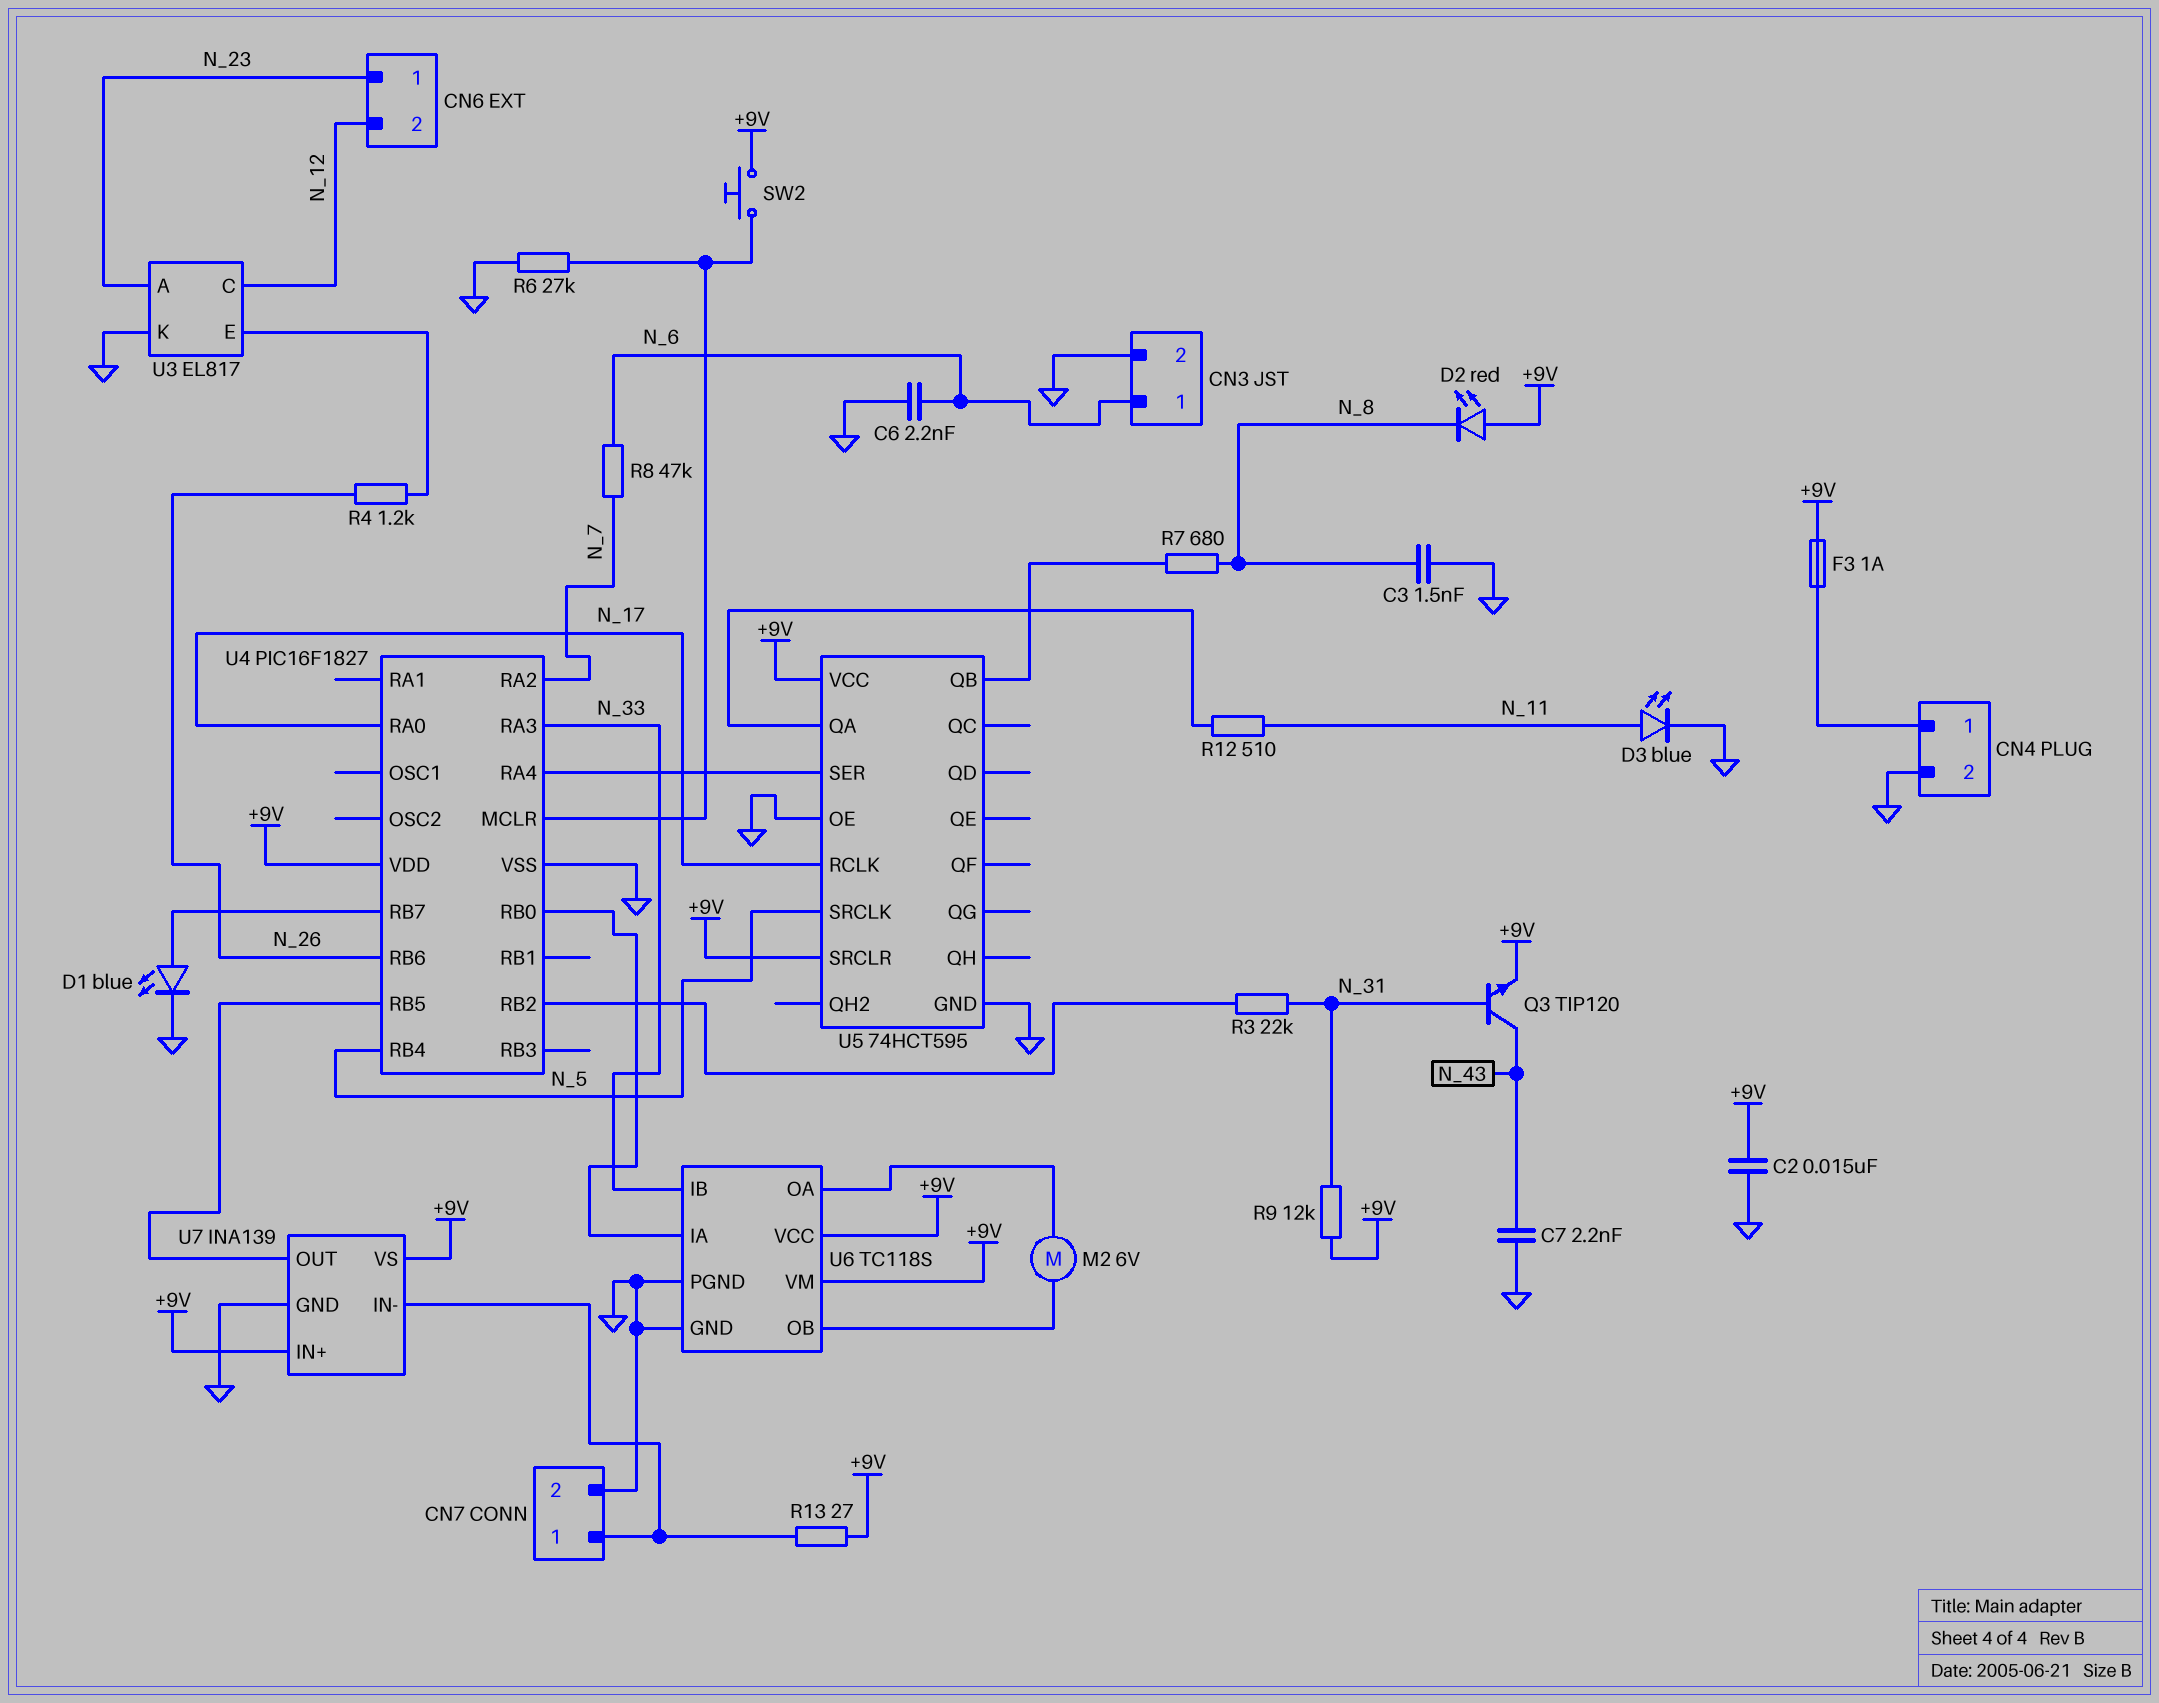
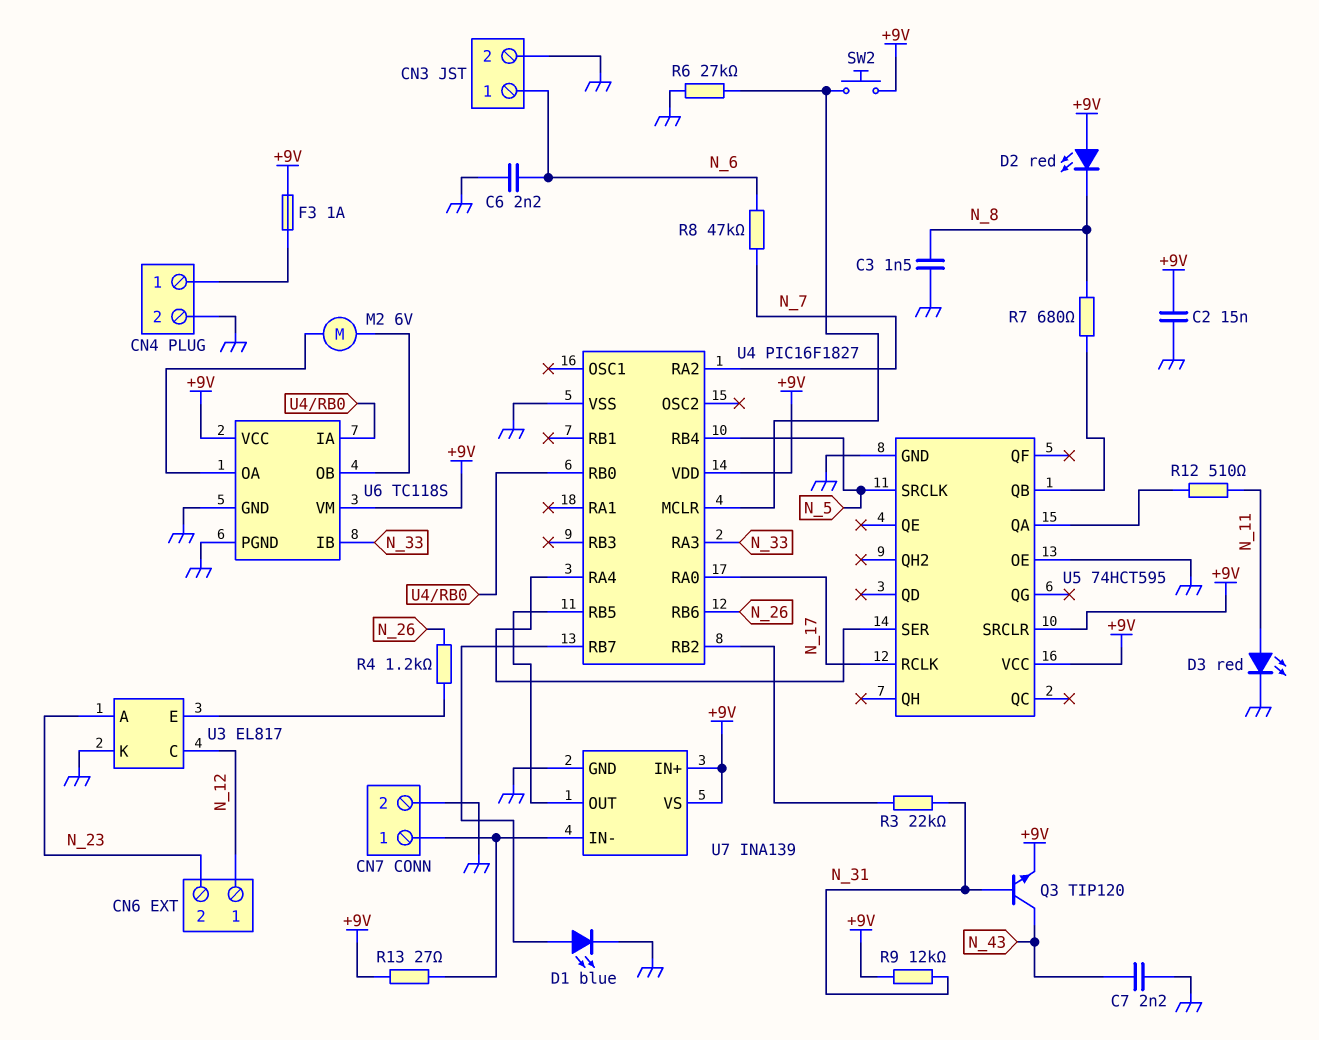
CN6 pin 1: N_23 -> N_12
CN6 pin 2: N_12 -> N_23
D3: LED blue (A N_11, K GND) -> LED red (A N_11, K GND)

